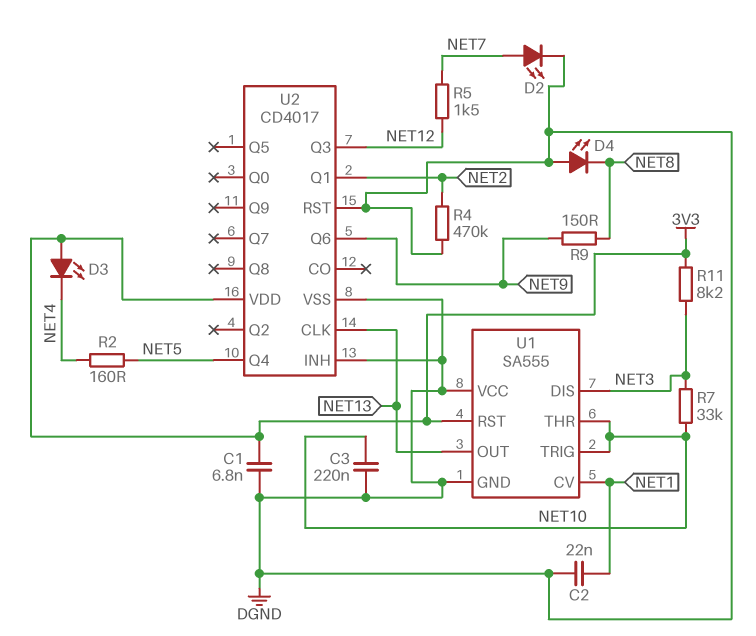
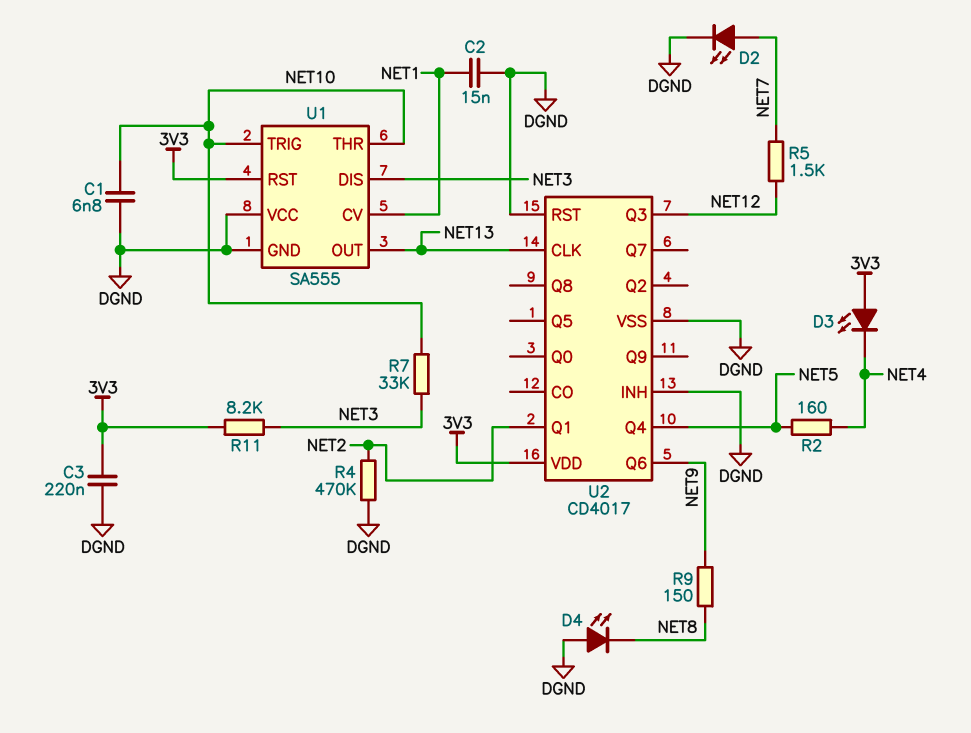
C1: 6.8nF (3V3, DGND) -> 6.8nF (DGND, NET10)
C2: 22nF (DGND, NET1) -> 15nF (DGND, NET1)
C3: 220nF (DGND, NET10) -> 220nF (3V3, DGND)

